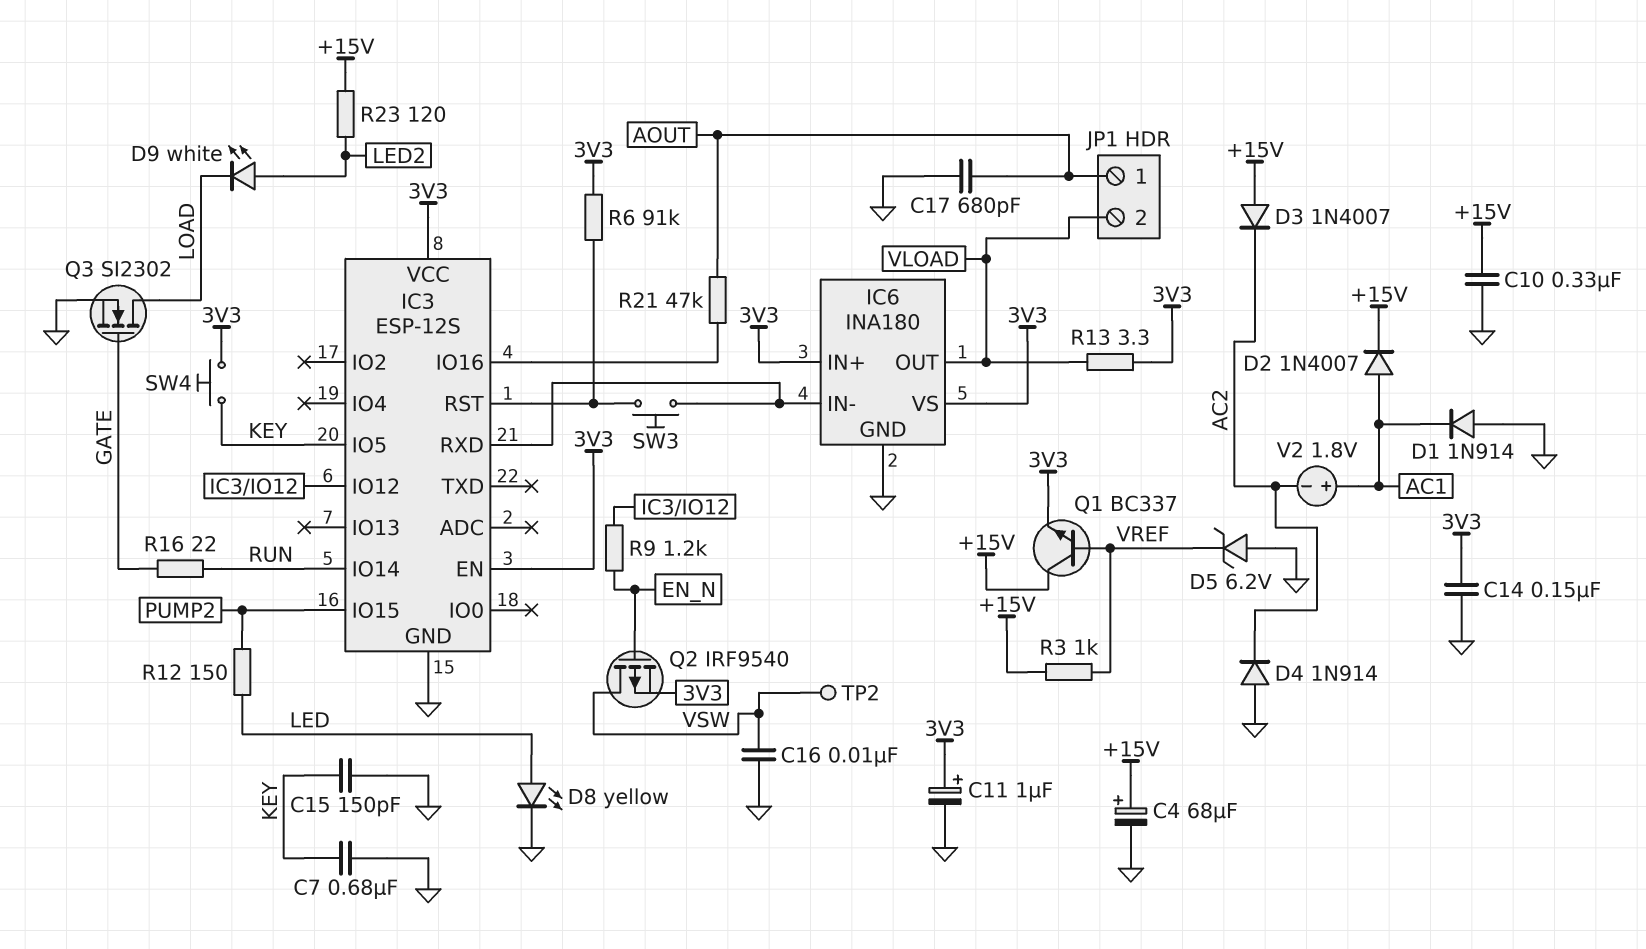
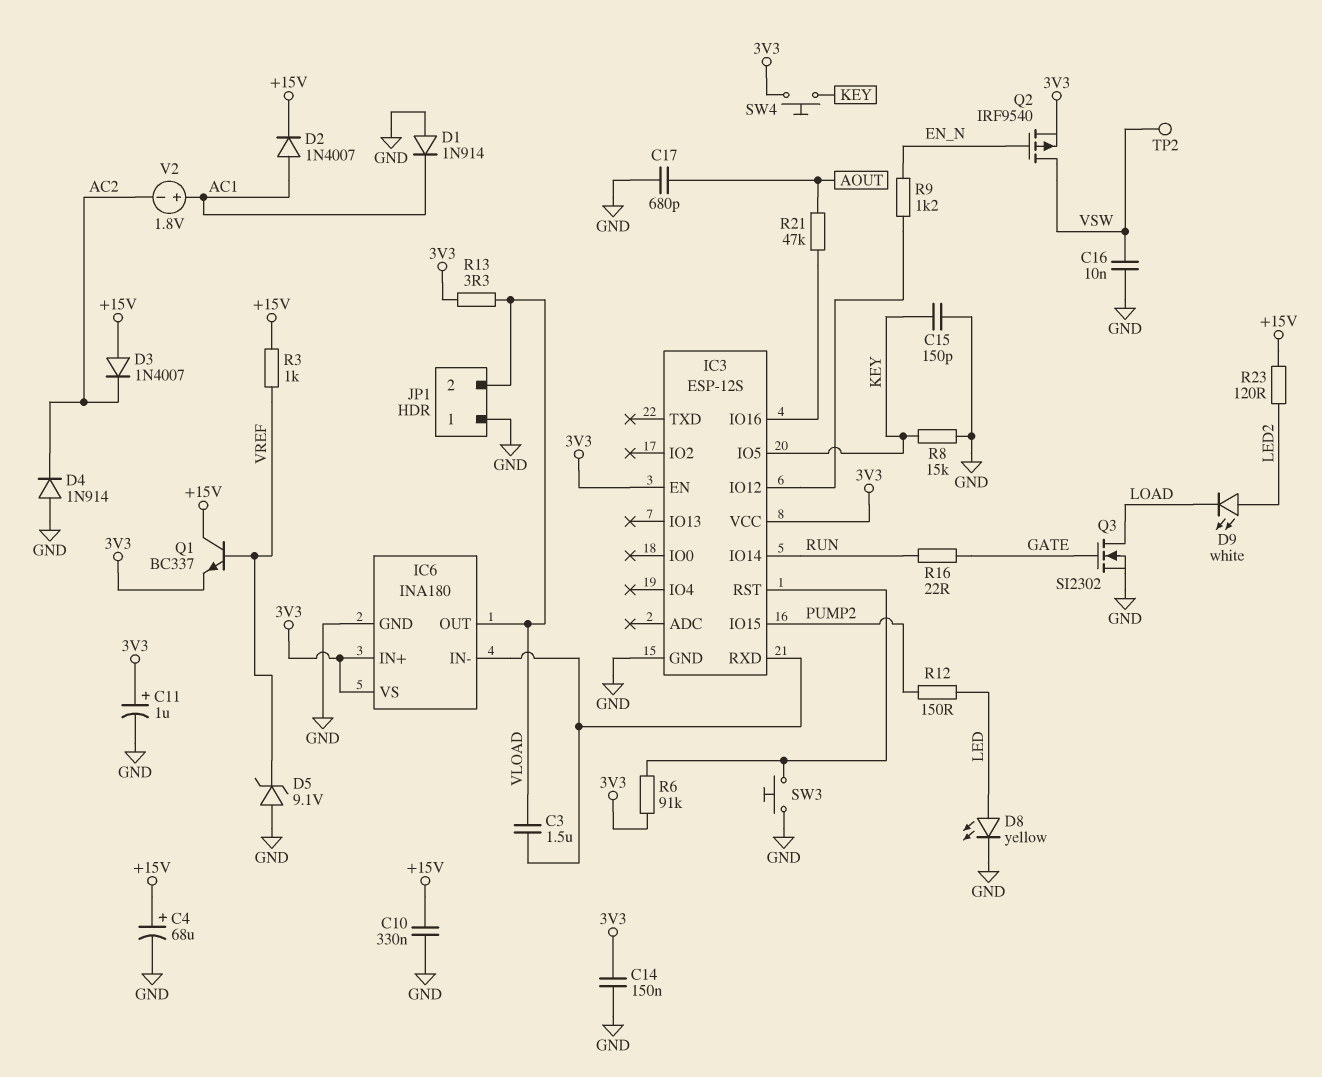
C3: none -> 1.5uF (IC3/RXD, VLOAD)
C7: 680nF (GND, KEY) -> none
D5: zener 6.2V (A GND, K VREF) -> zener 9.1V (A GND, K VREF)
JP1 pin 1: AOUT -> GND
R8: none -> 15k (GND, KEY)
SW3: button (IC3/RST, IC3/RXD) -> button (GND, IC3/RST)

